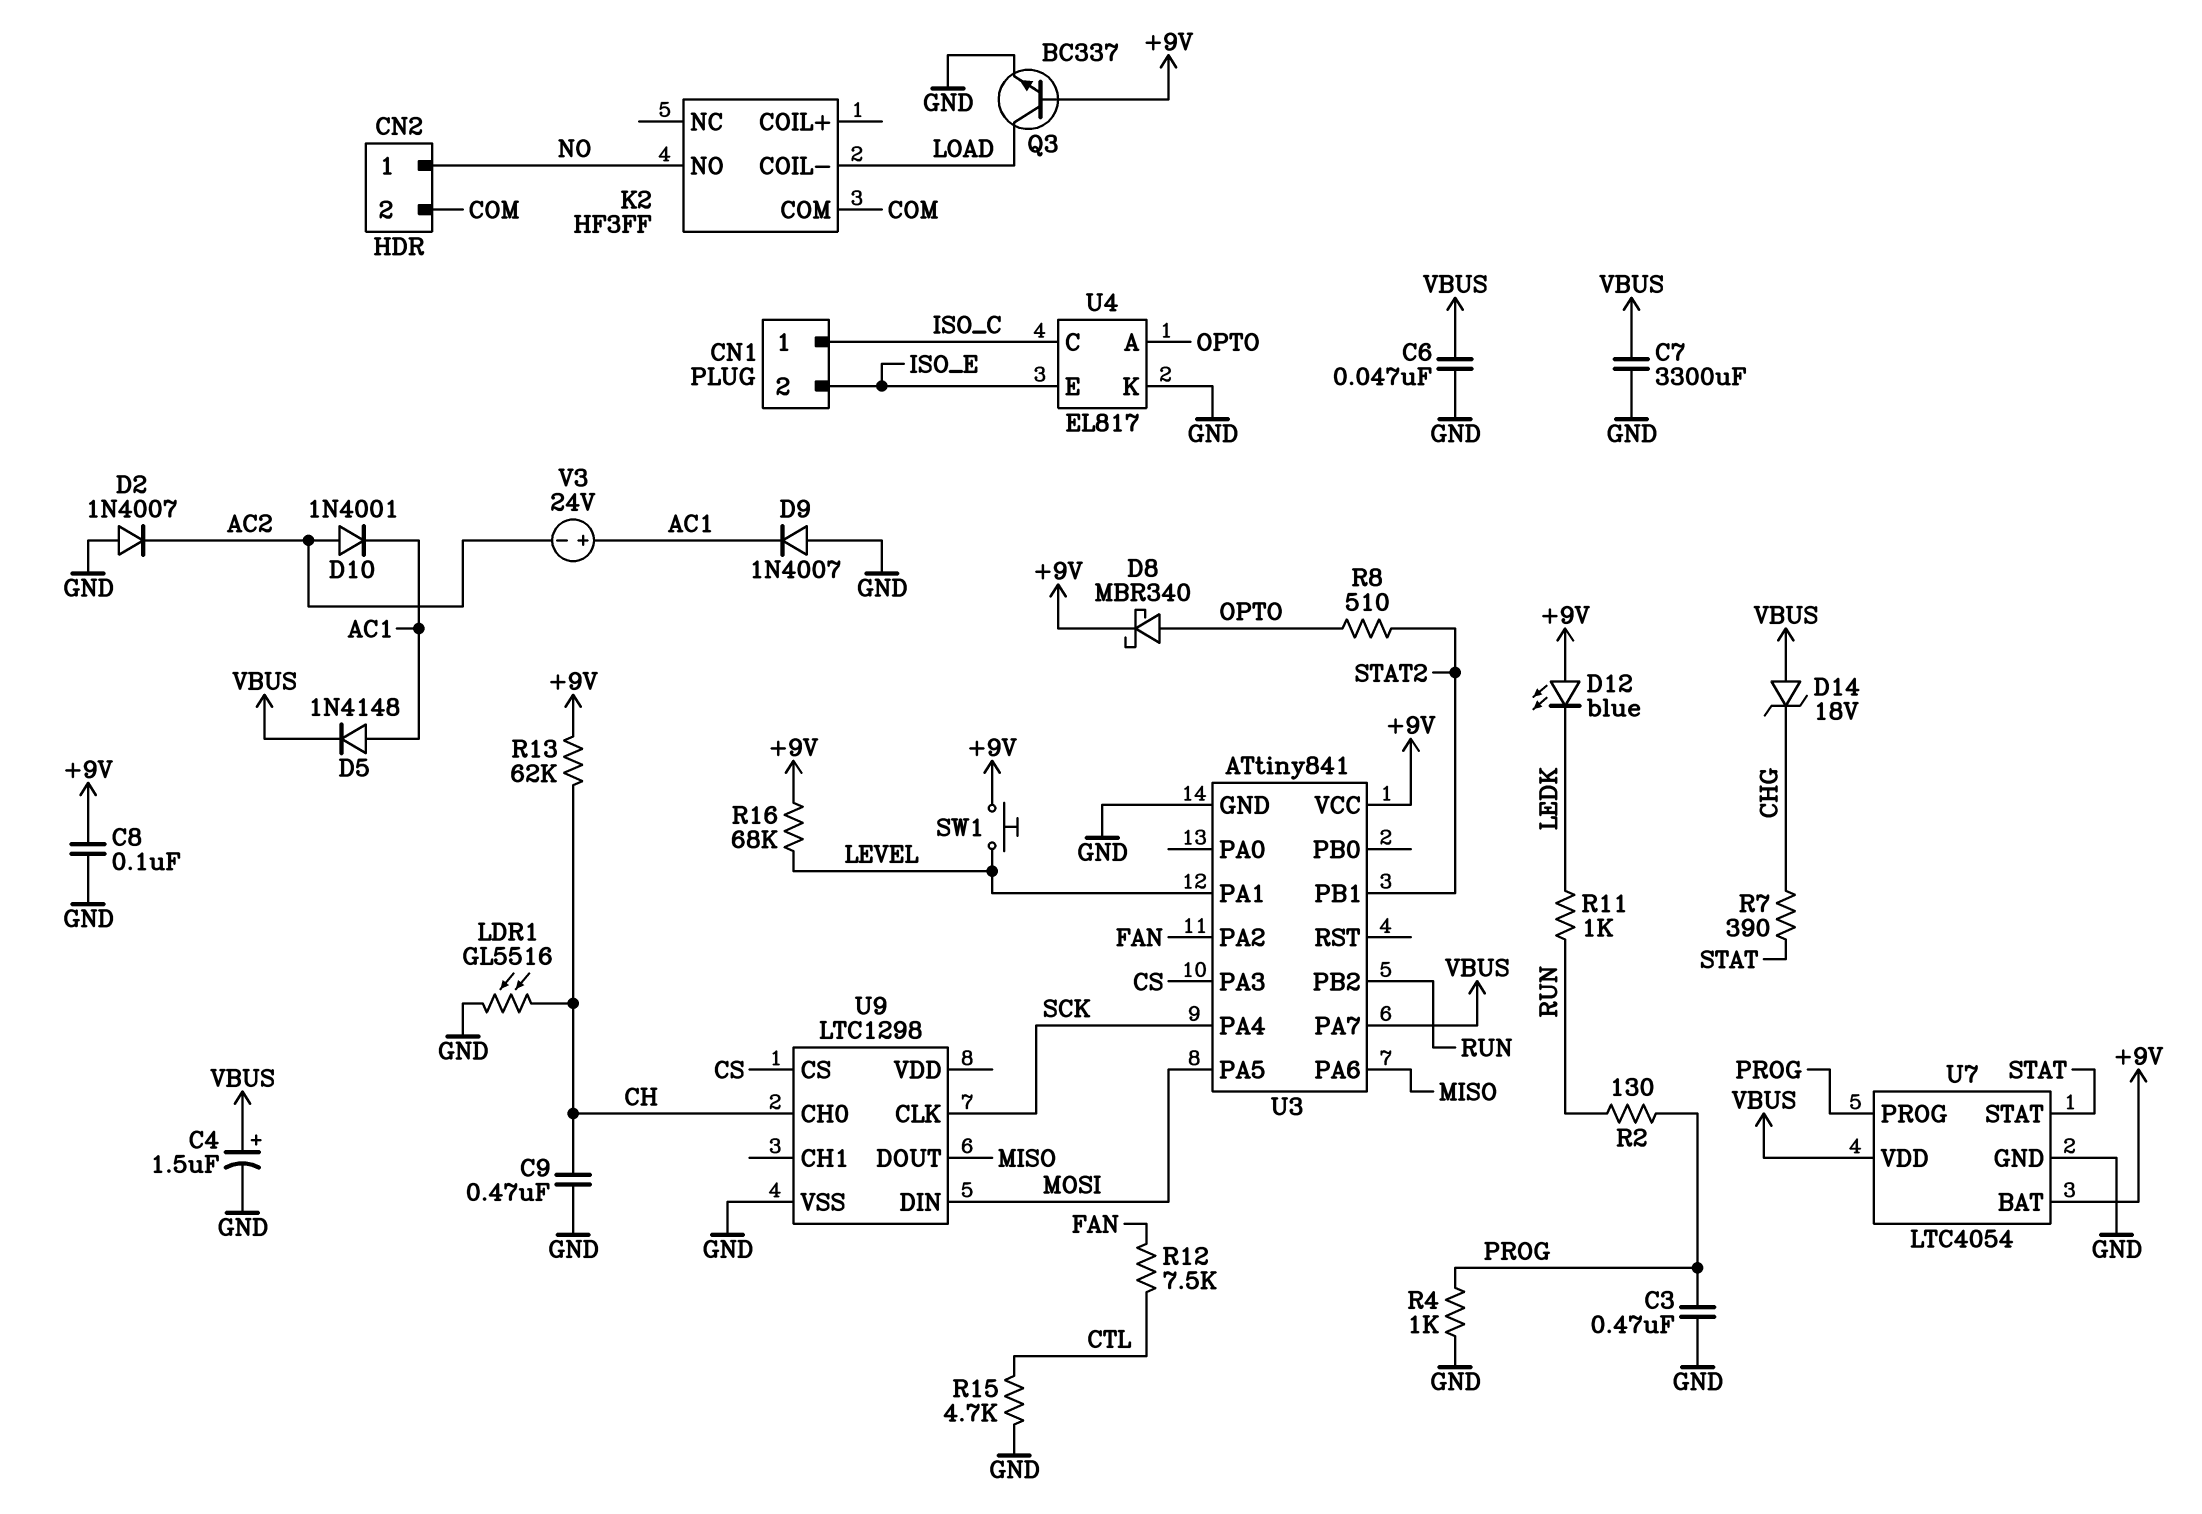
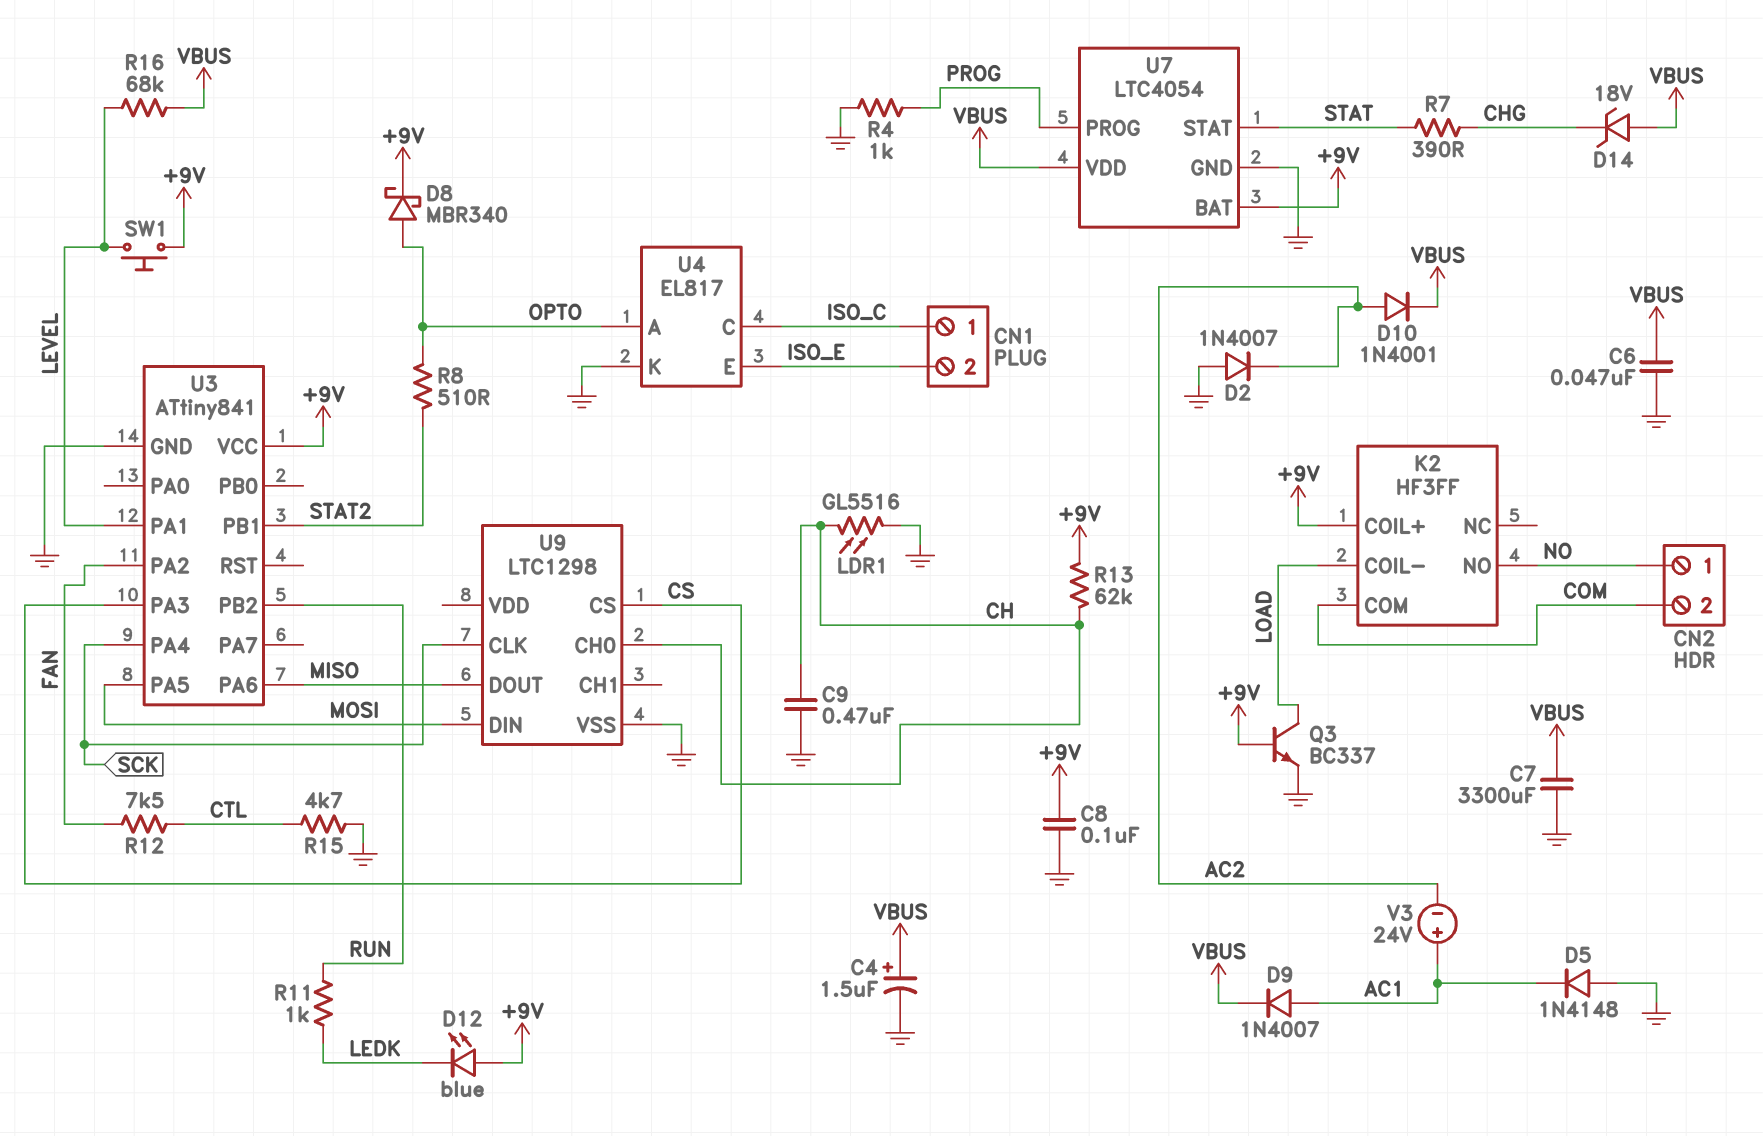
C3: 470nF (GND, PROG) -> none
D5: diode 1N4148 (A AC1, K VBUS) -> diode 1N4148 (A GND, K AC1)
D9: diode 1N4007 (A GND, K AC1) -> diode 1N4007 (A AC1, K VBUS)
D10: diode 1N4001 (A AC2, K AC1) -> diode 1N4001 (A AC2, K VBUS)
K2 pin COIL+: none -> +9V
R2: 130 (PROG, RUN) -> none
R16: 68k (+9V, LEVEL) -> 68k (LEVEL, VBUS)
U3 pin PA7: VBUS -> none

